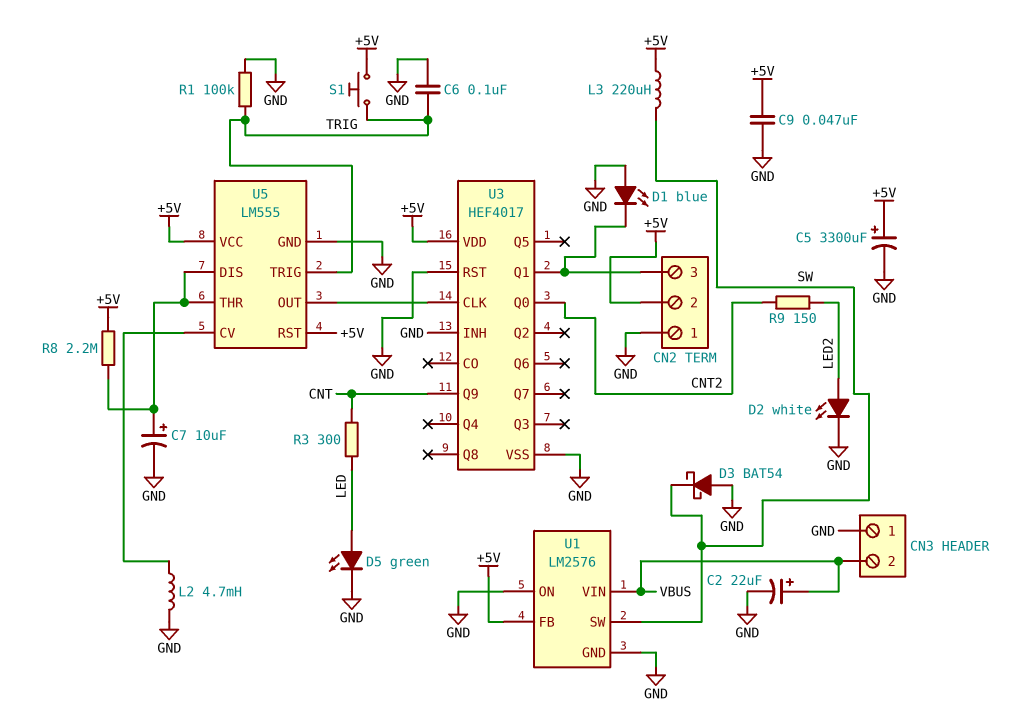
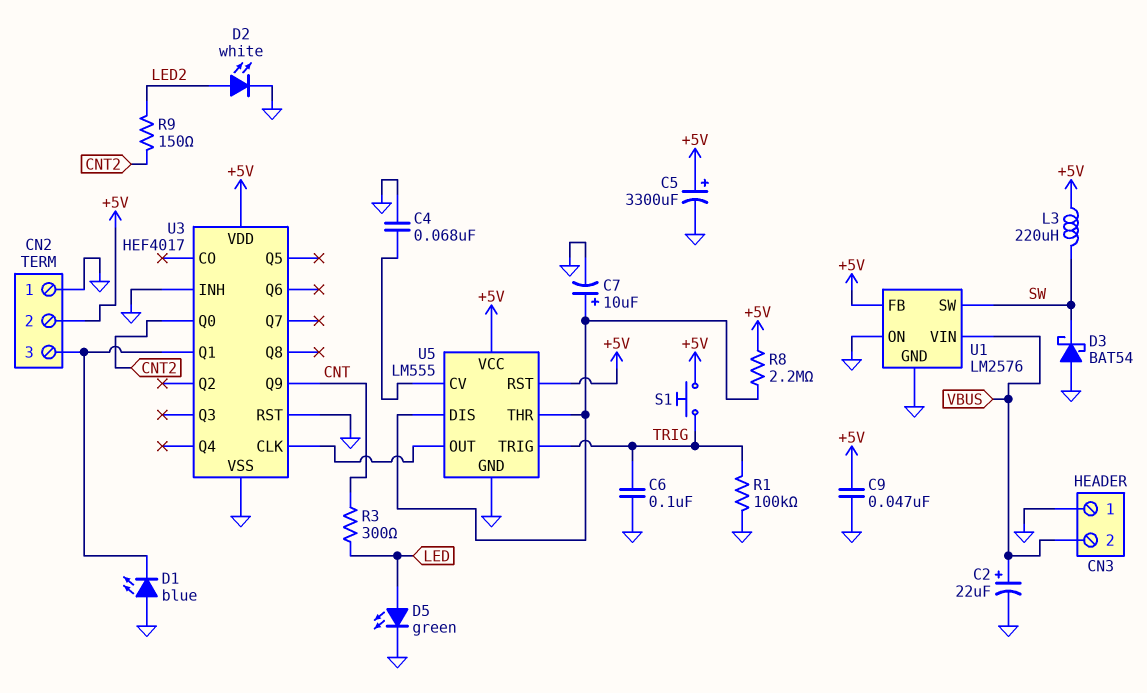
C4: none -> 68nF (GND, U5/CV)
L2: 4.7mH (GND, U5/CV) -> none

